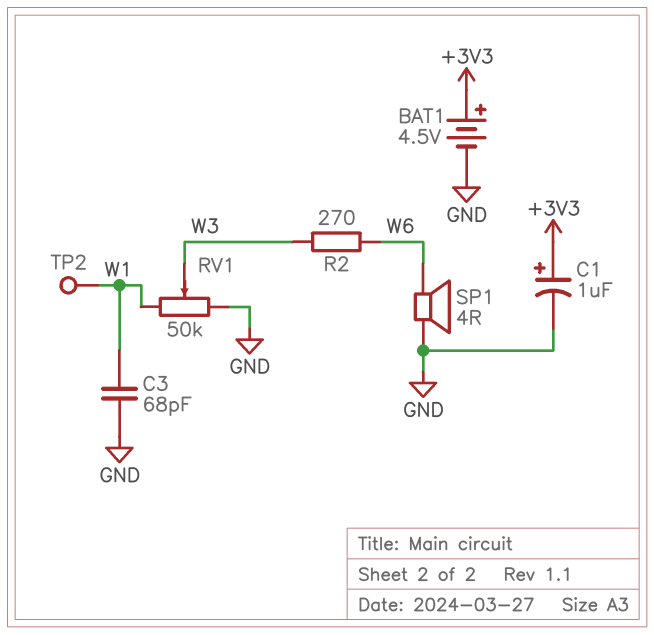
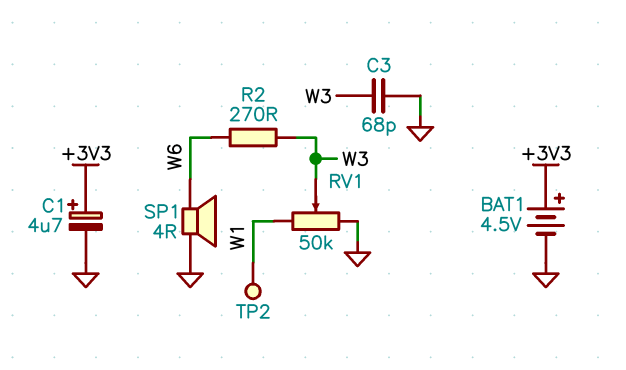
C1: 1uF (plus +3V3, minus GND) -> 4.7uF (plus +3V3, minus GND)
C3: 68pF (GND, W1) -> 68pF (GND, W3)

